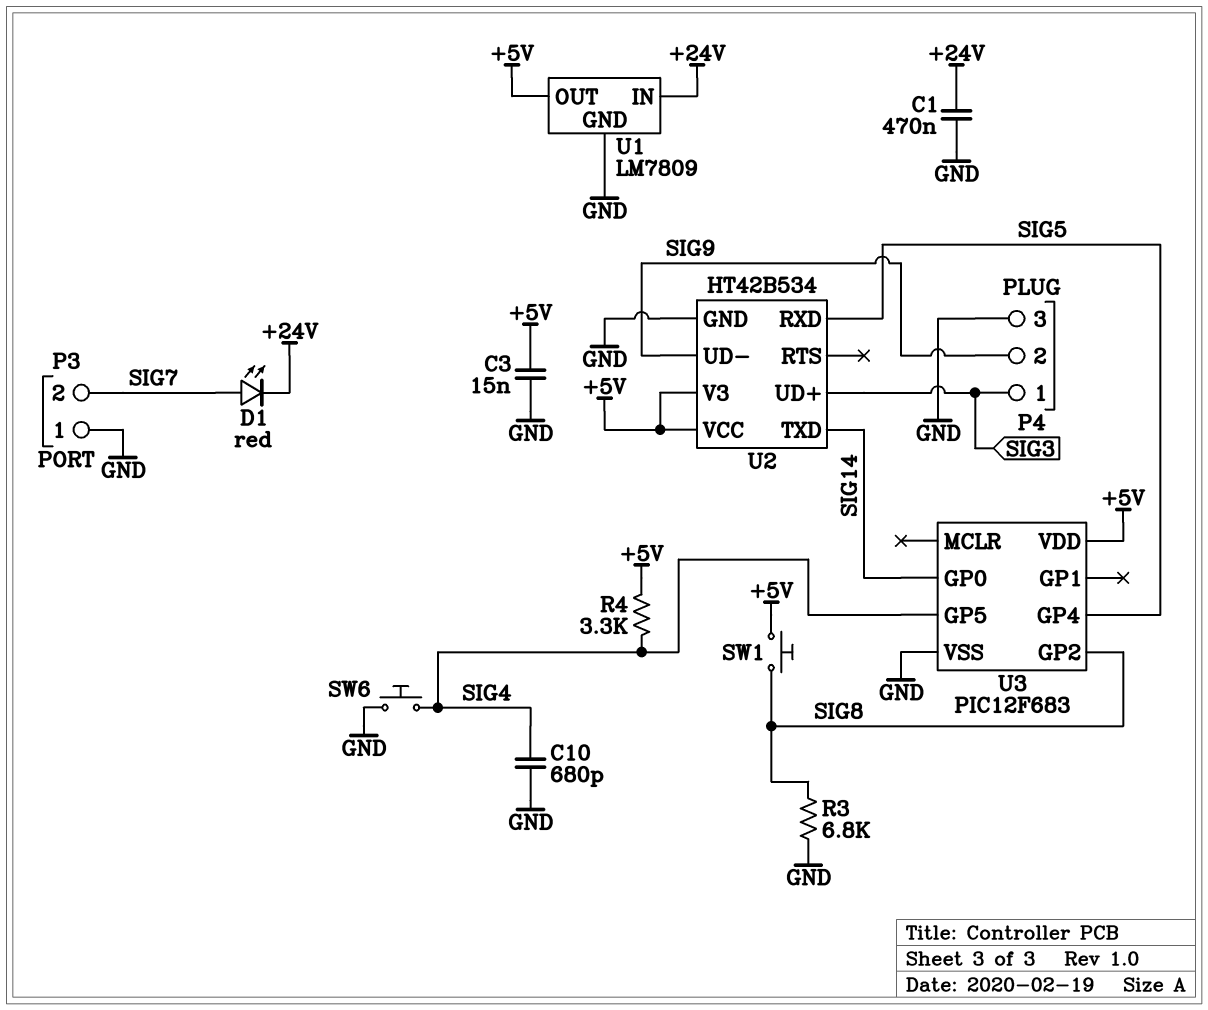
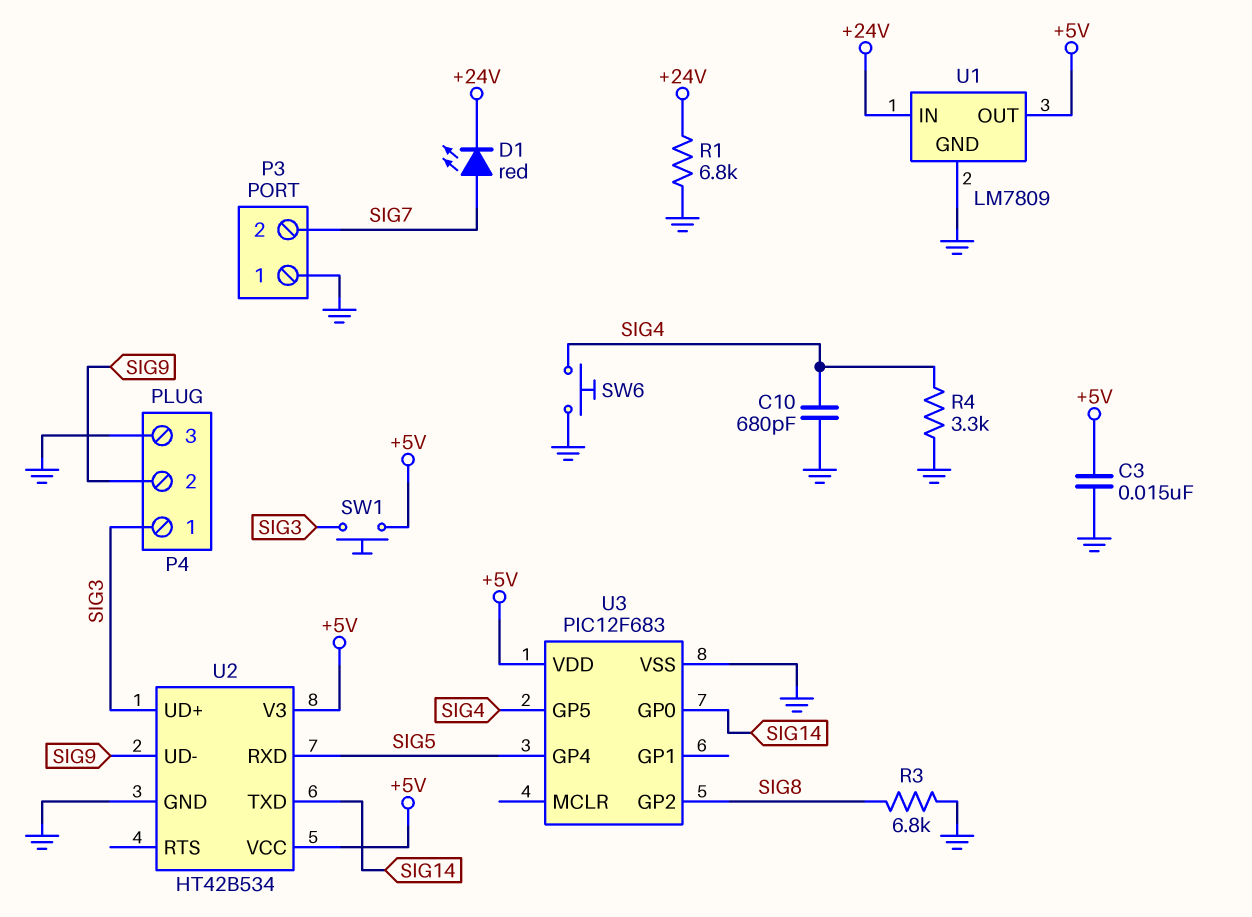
C1: 470nF (+24V, GND) -> none
R1: none -> 6.8k (+24V, GND)
R4: 3.3k (+5V, SIG4) -> 3.3k (GND, SIG4)
SW1: button (+5V, SIG8) -> button (+5V, SIG3)

